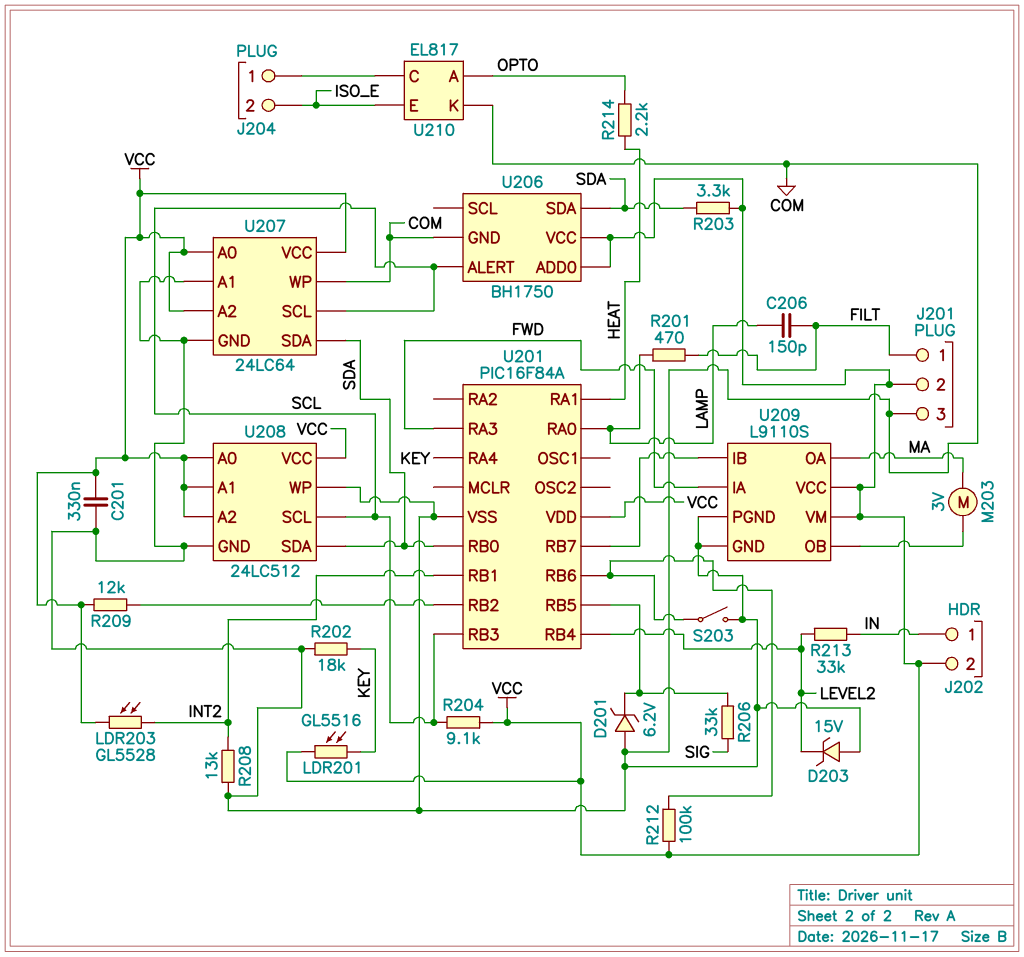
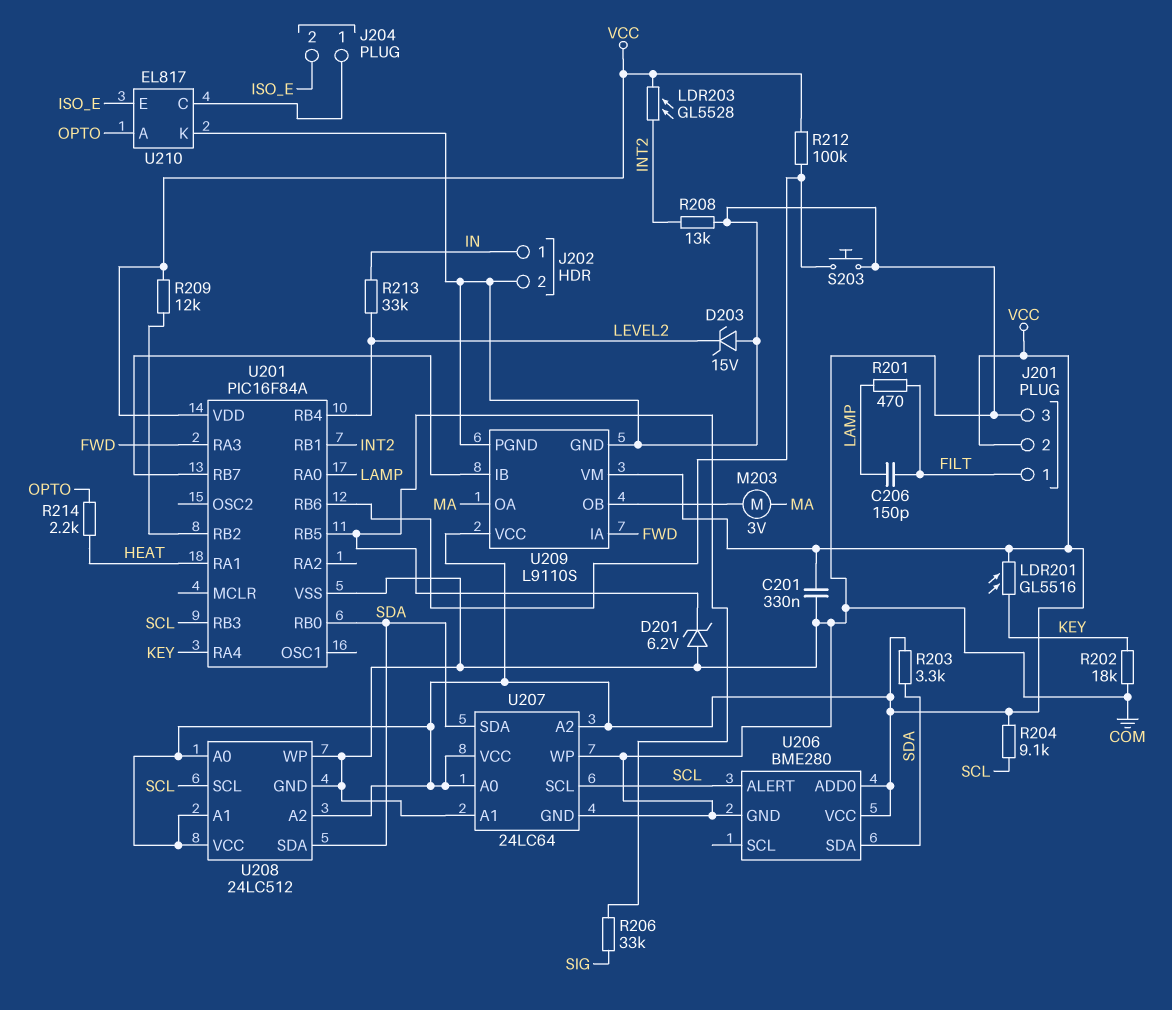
J202 pin 2: VCC -> COM
S203: switch (COM, U201/RB6) -> button (COM, U201/RB6)
U206: BH1750 -> BME280

